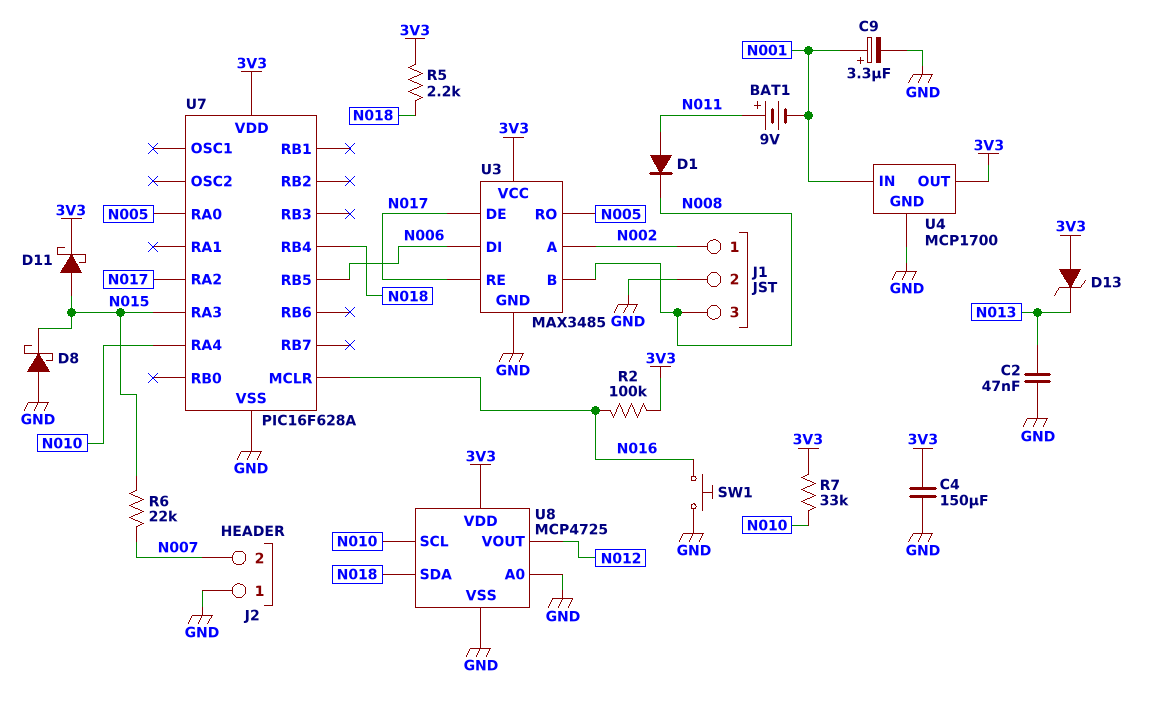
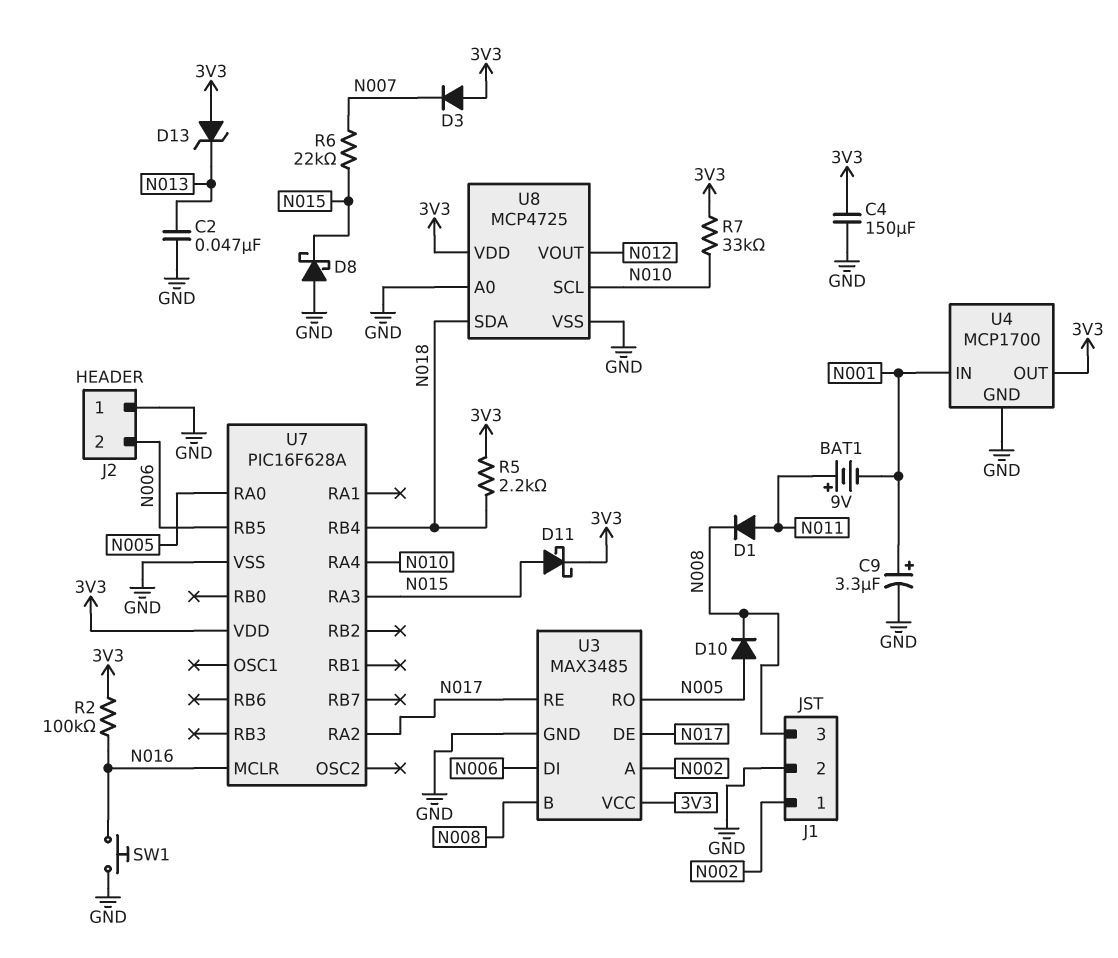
D3: none -> diode (A 3V3, K N007)
D10: none -> diode (A N005, K N008)
J2 pin 2: N007 -> N006

